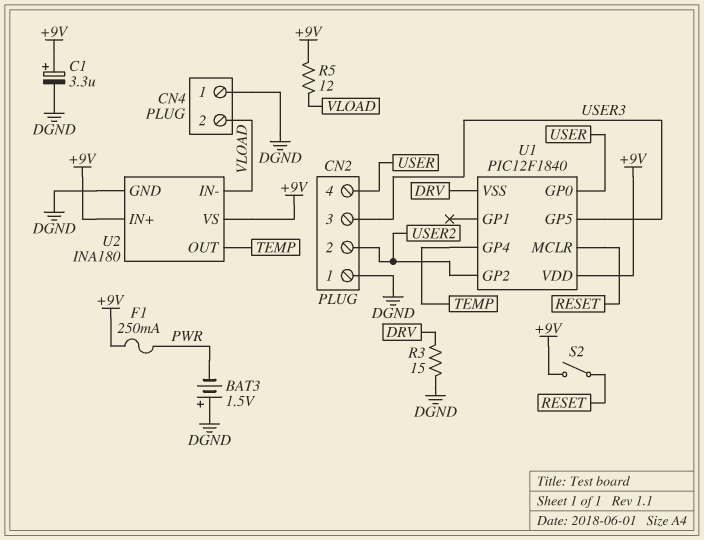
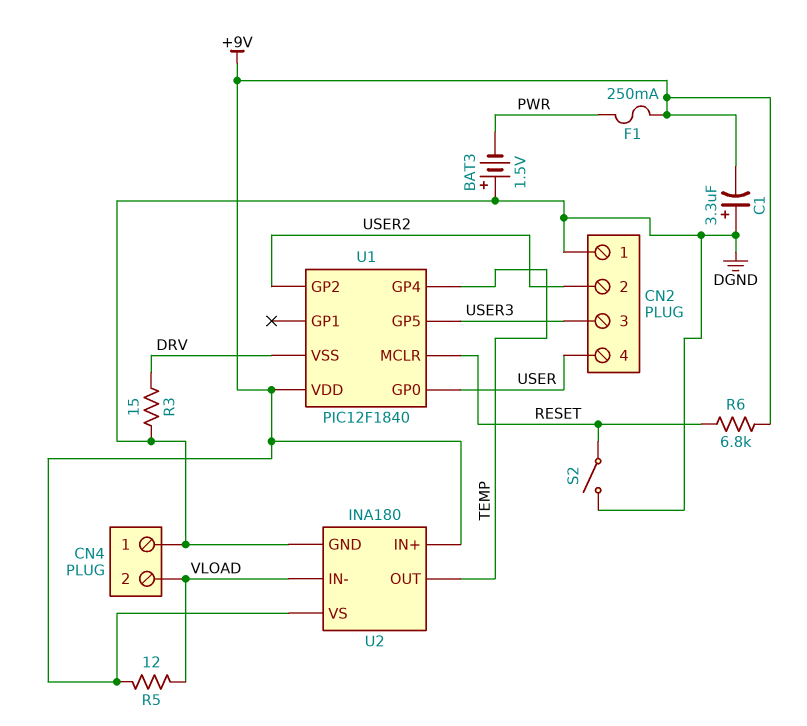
C1: 3.3uF (plus +9V, minus DGND) -> 3.3uF (plus DGND, minus +9V)
R6: none -> 6.8k (+9V, RESET)
S2: switch (+9V, RESET) -> switch (DGND, RESET)

